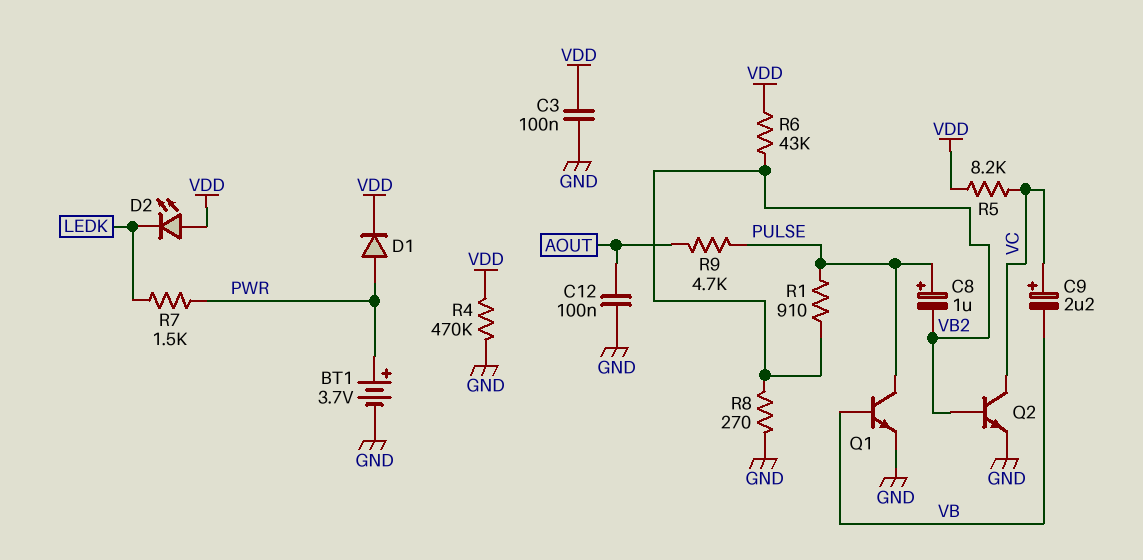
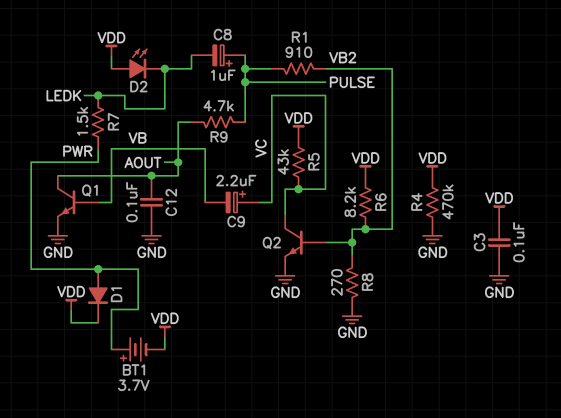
BT1: 3.7V (plus PWR, minus GND) -> 3.7V (plus PWR, minus VDD)
C8: 1uF (plus PULSE, minus VB2) -> 1uF (plus PULSE, minus LEDK)
Q1: NPN (B VB, C PULSE, E GND) -> NPN (B VB, C AOUT, E GND)
R5: 8.2k (VC, VDD) -> 43k (VC, VDD)
R6: 43k (VB2, VDD) -> 8.2k (VB2, VDD)

